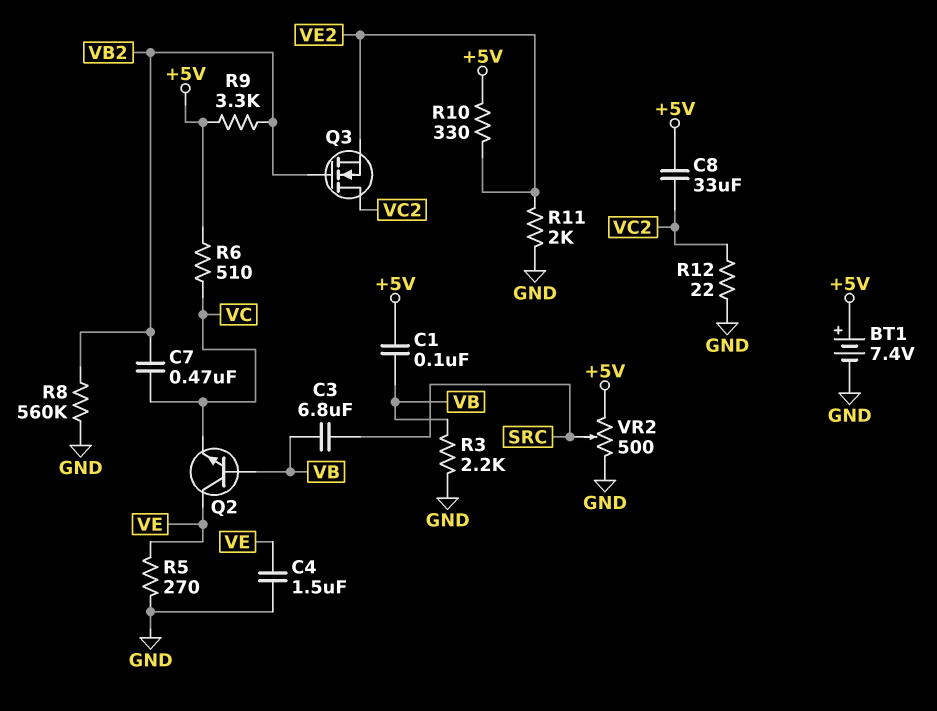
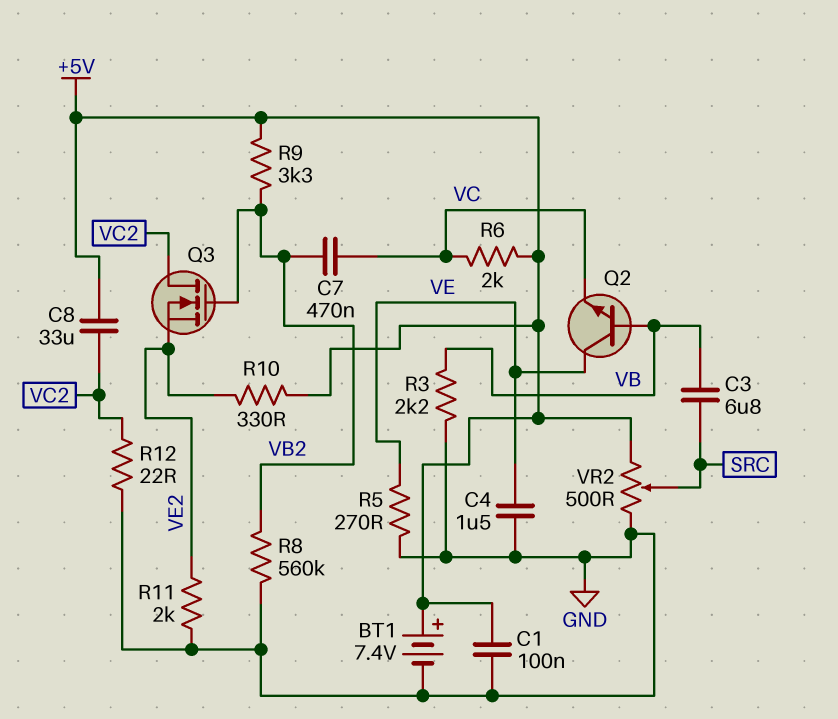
C1: 100nF (+5V, VB) -> 100nF (+5V, GND)
R6: 510 (+5V, VC) -> 2k (+5V, VC)

